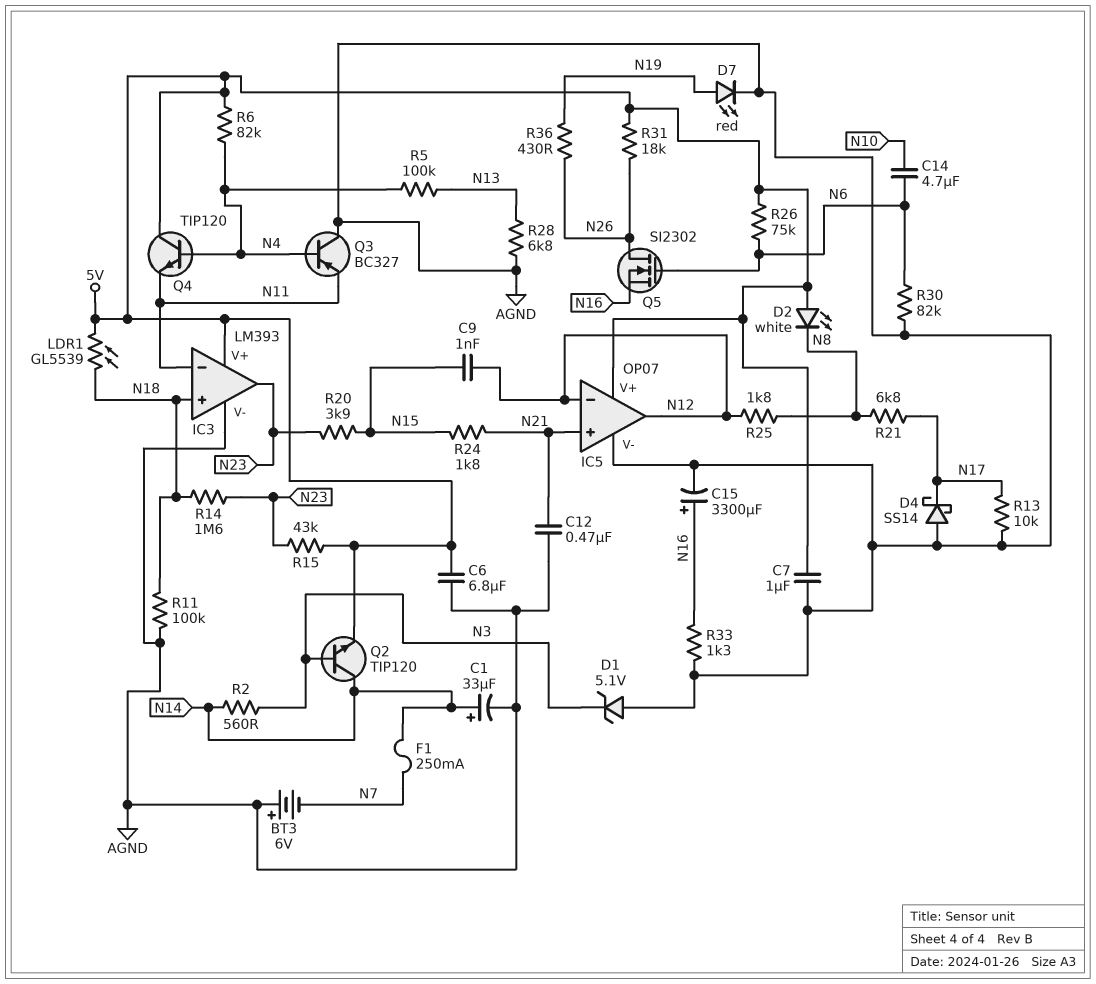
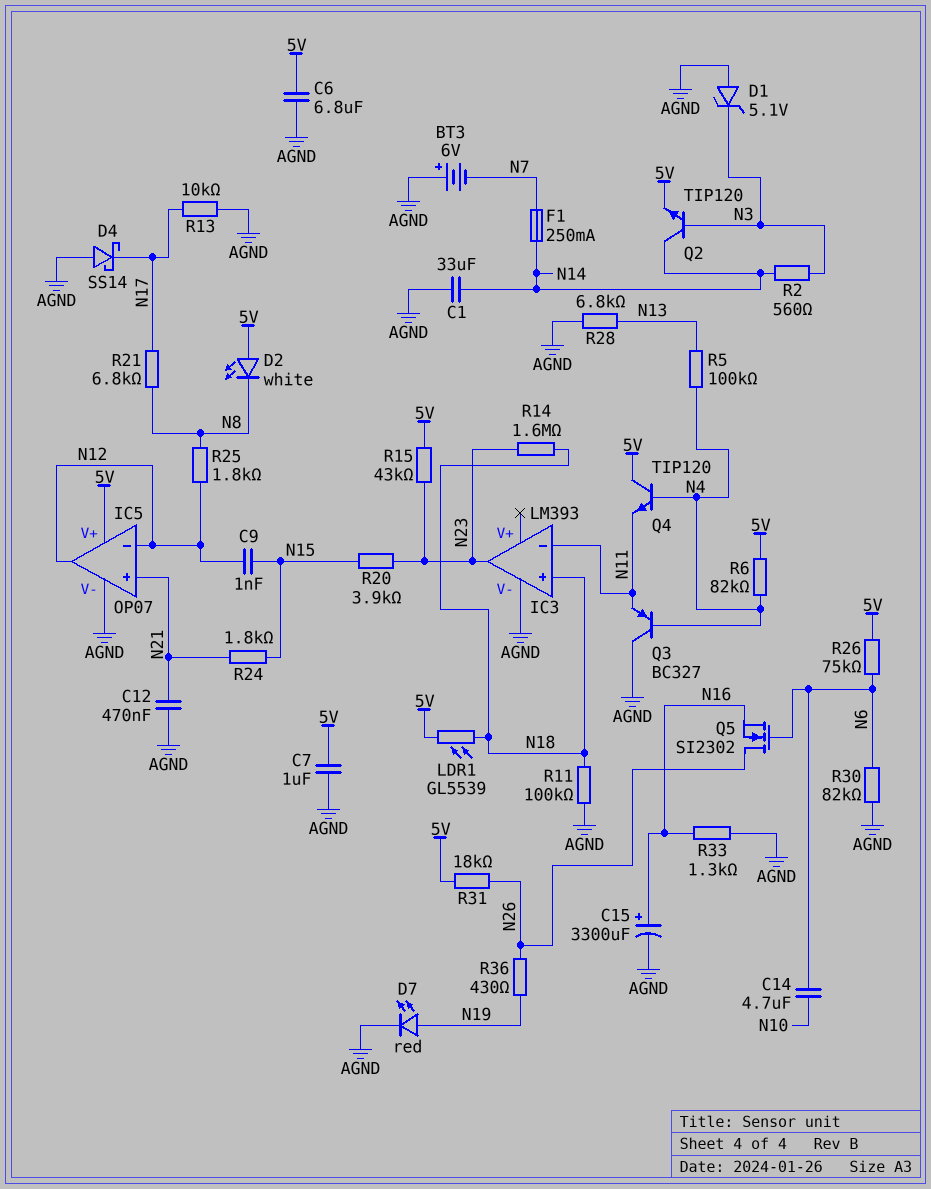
C1: 33uF (plus N14, minus AGND) -> 33uF (AGND, N14)
IC3 pin V+: 5V -> none

